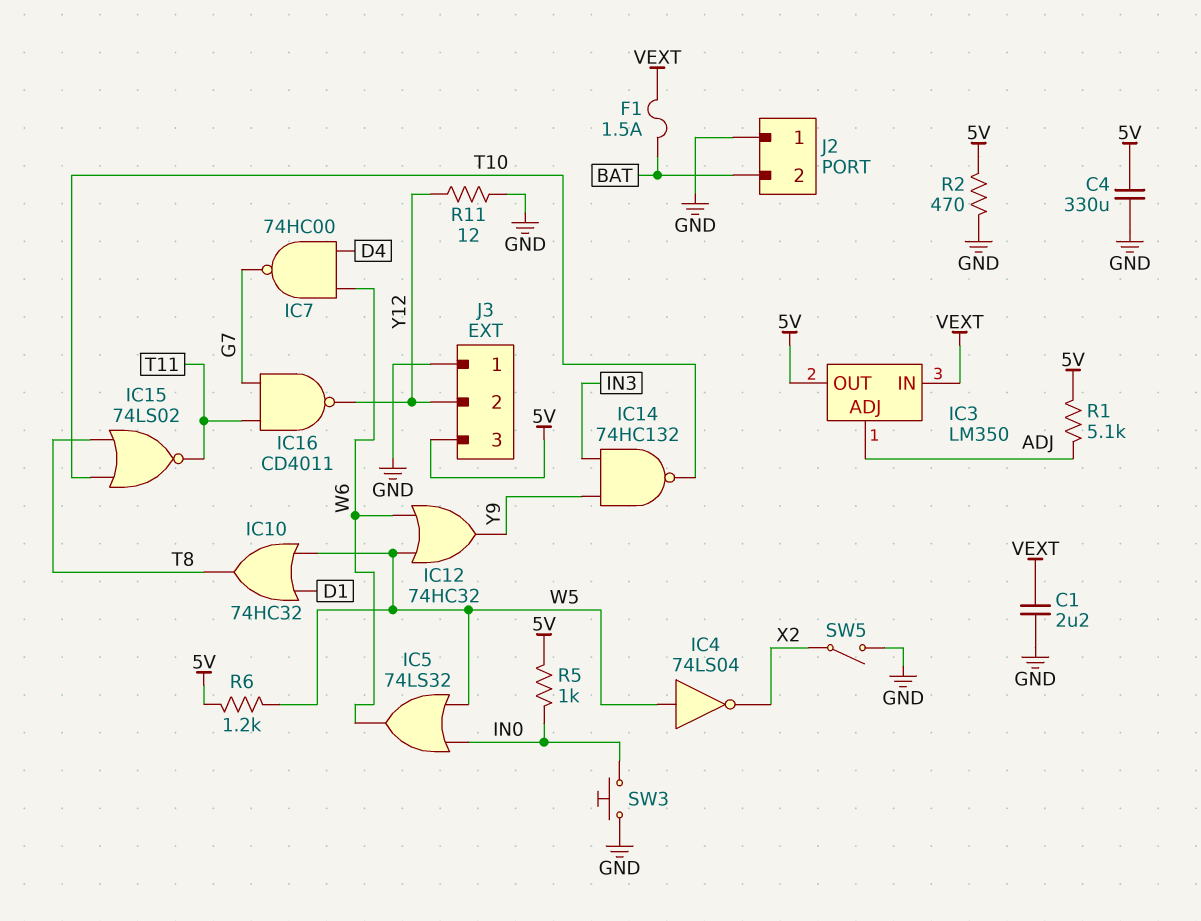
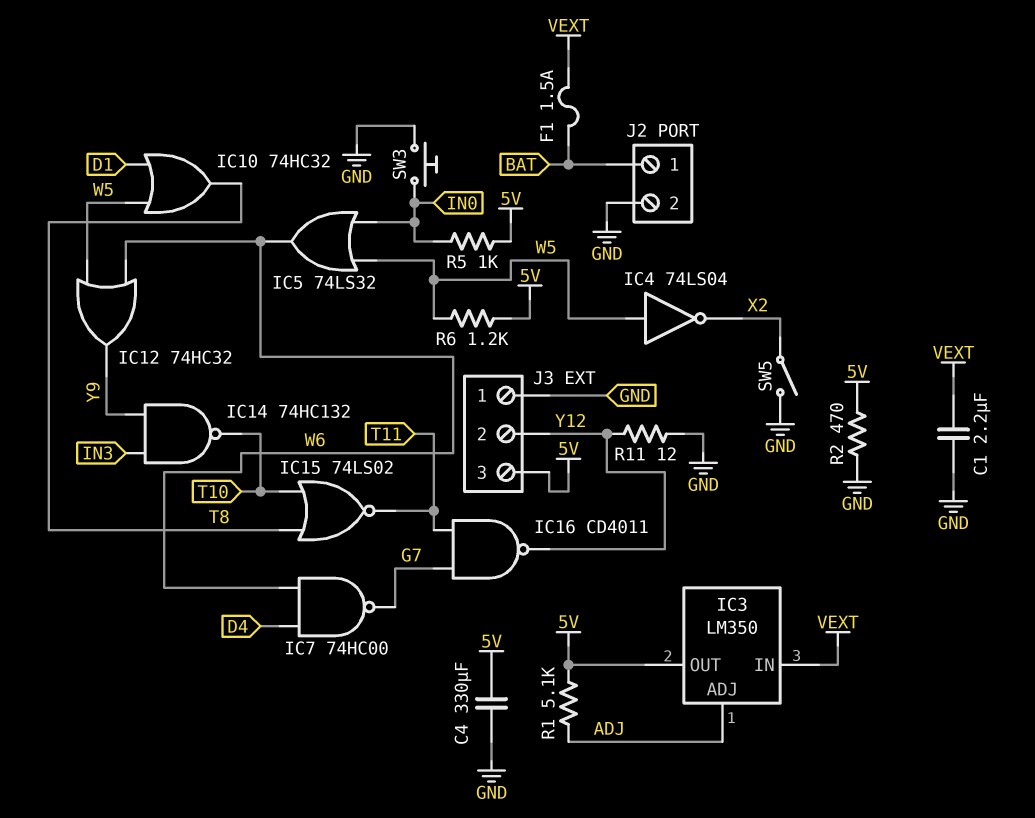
J2 pin 1: GND -> BAT
J2 pin 2: BAT -> GND

